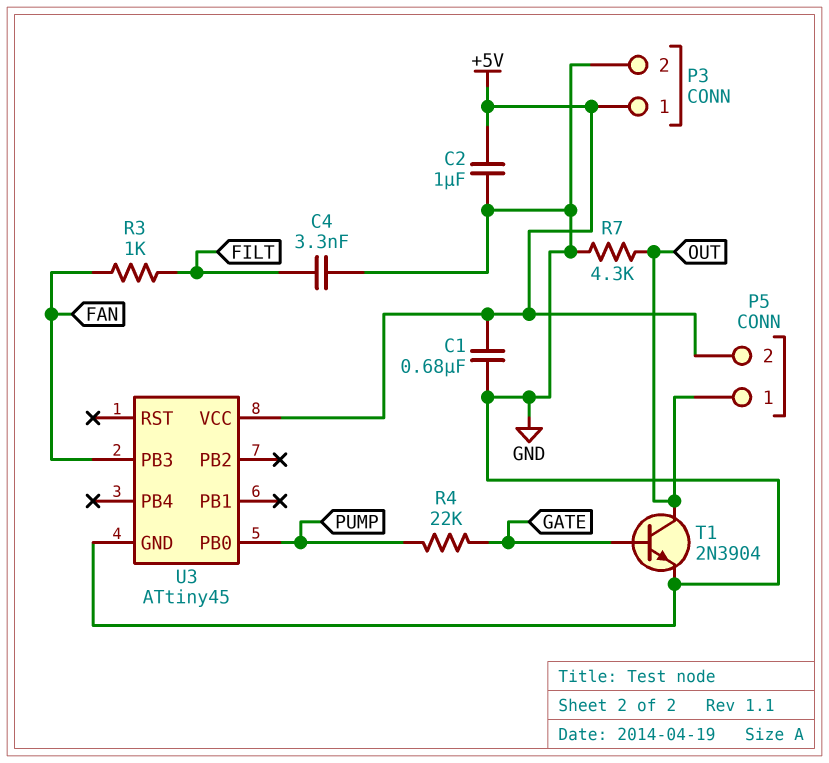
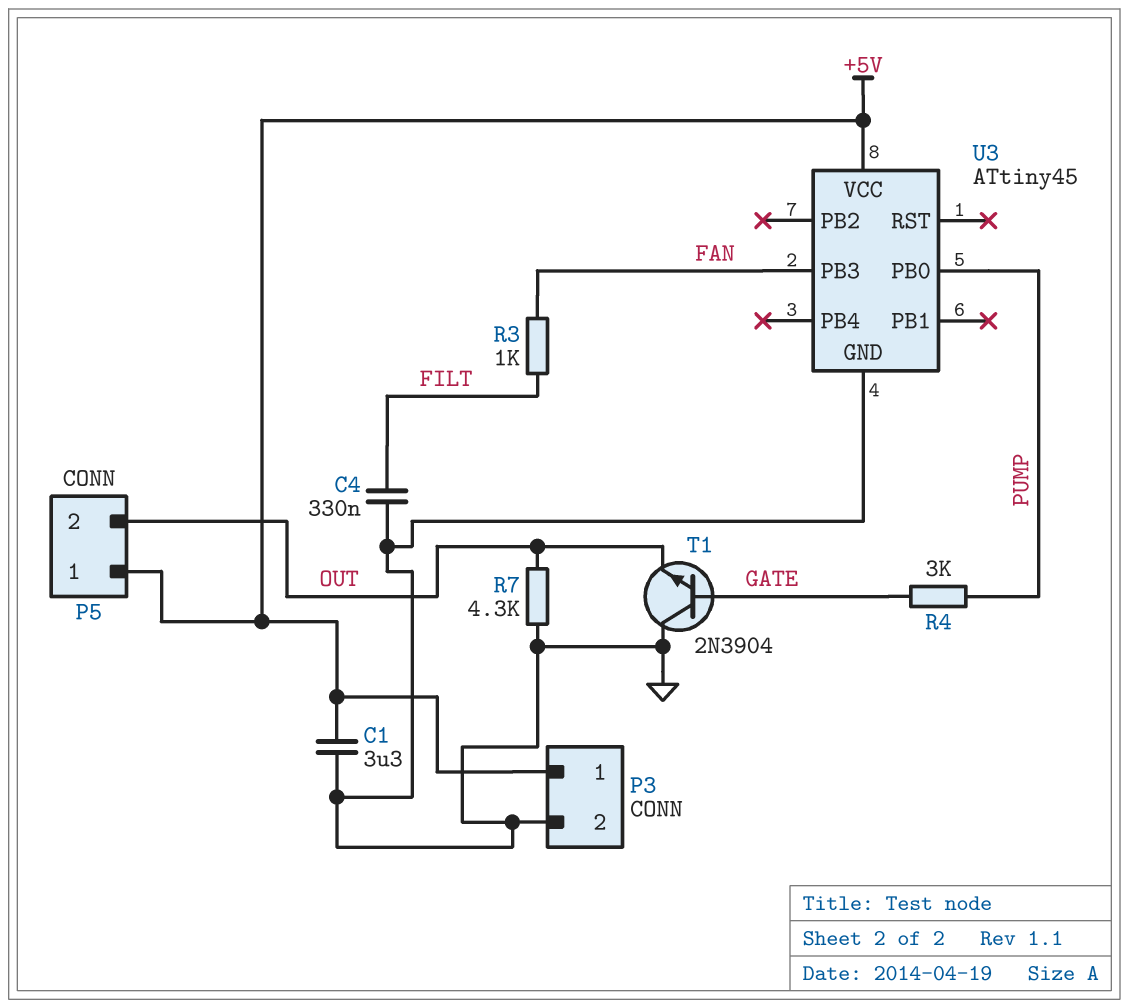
C1: 680nF (+5V, GND) -> 3.3uF (+5V, GND)
C2: 1uF (+5V, GND) -> none
C4: 3.3nF (FILT, GND) -> 330nF (FILT, GND)
P5 pin 1: OUT -> +5V
P5 pin 2: +5V -> OUT
R4: 22k (GATE, PUMP) -> 3k (GATE, PUMP)
T1: NPN 2N3904 (B GATE, C OUT, E GND) -> NPN 2N3904 (B GATE, C GND, E OUT)

